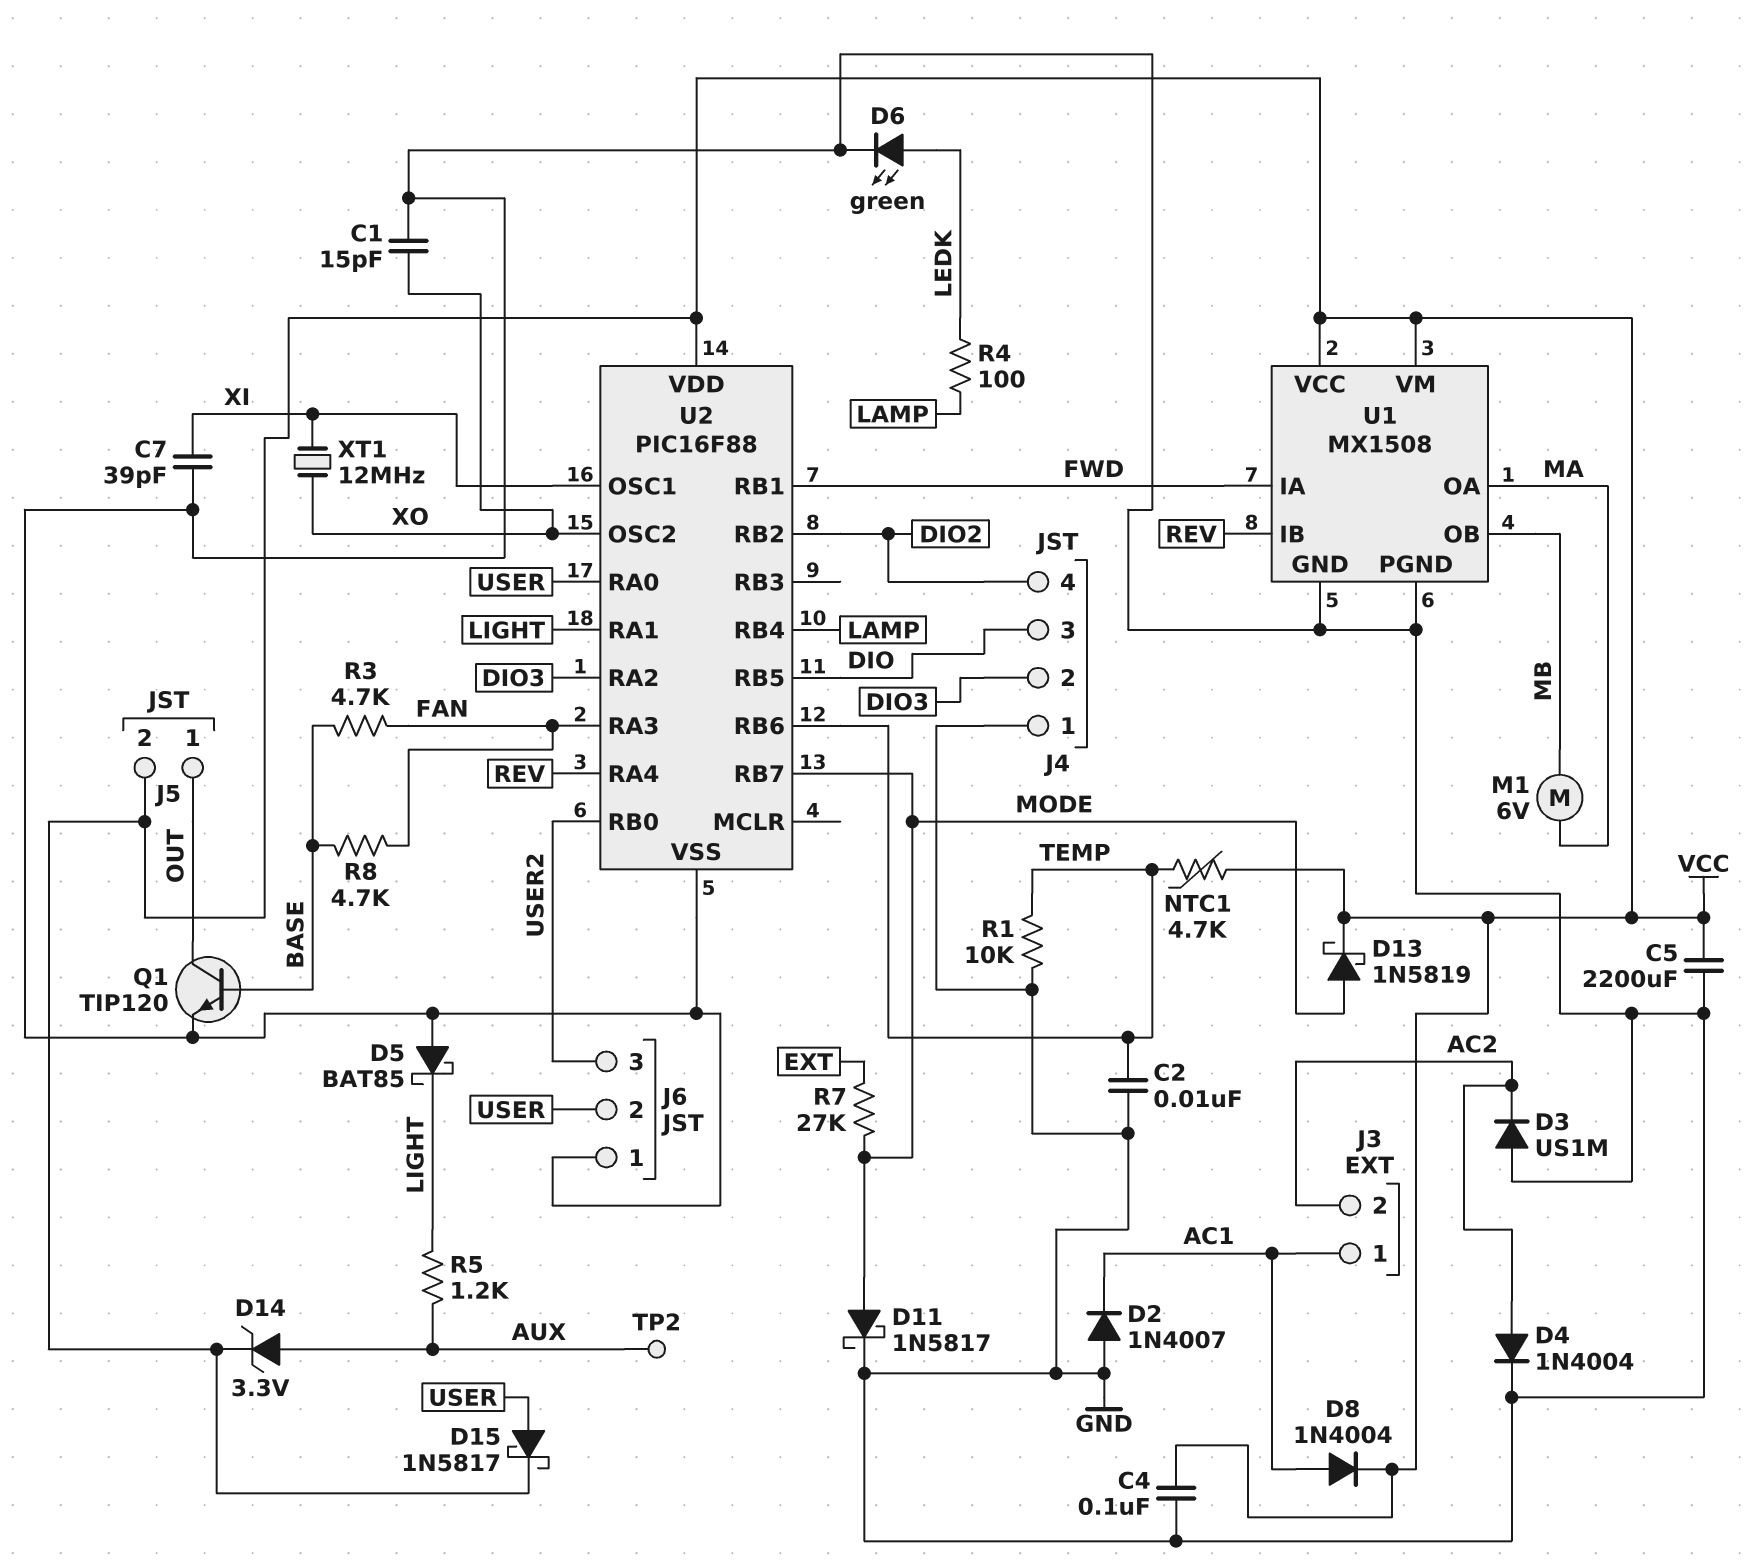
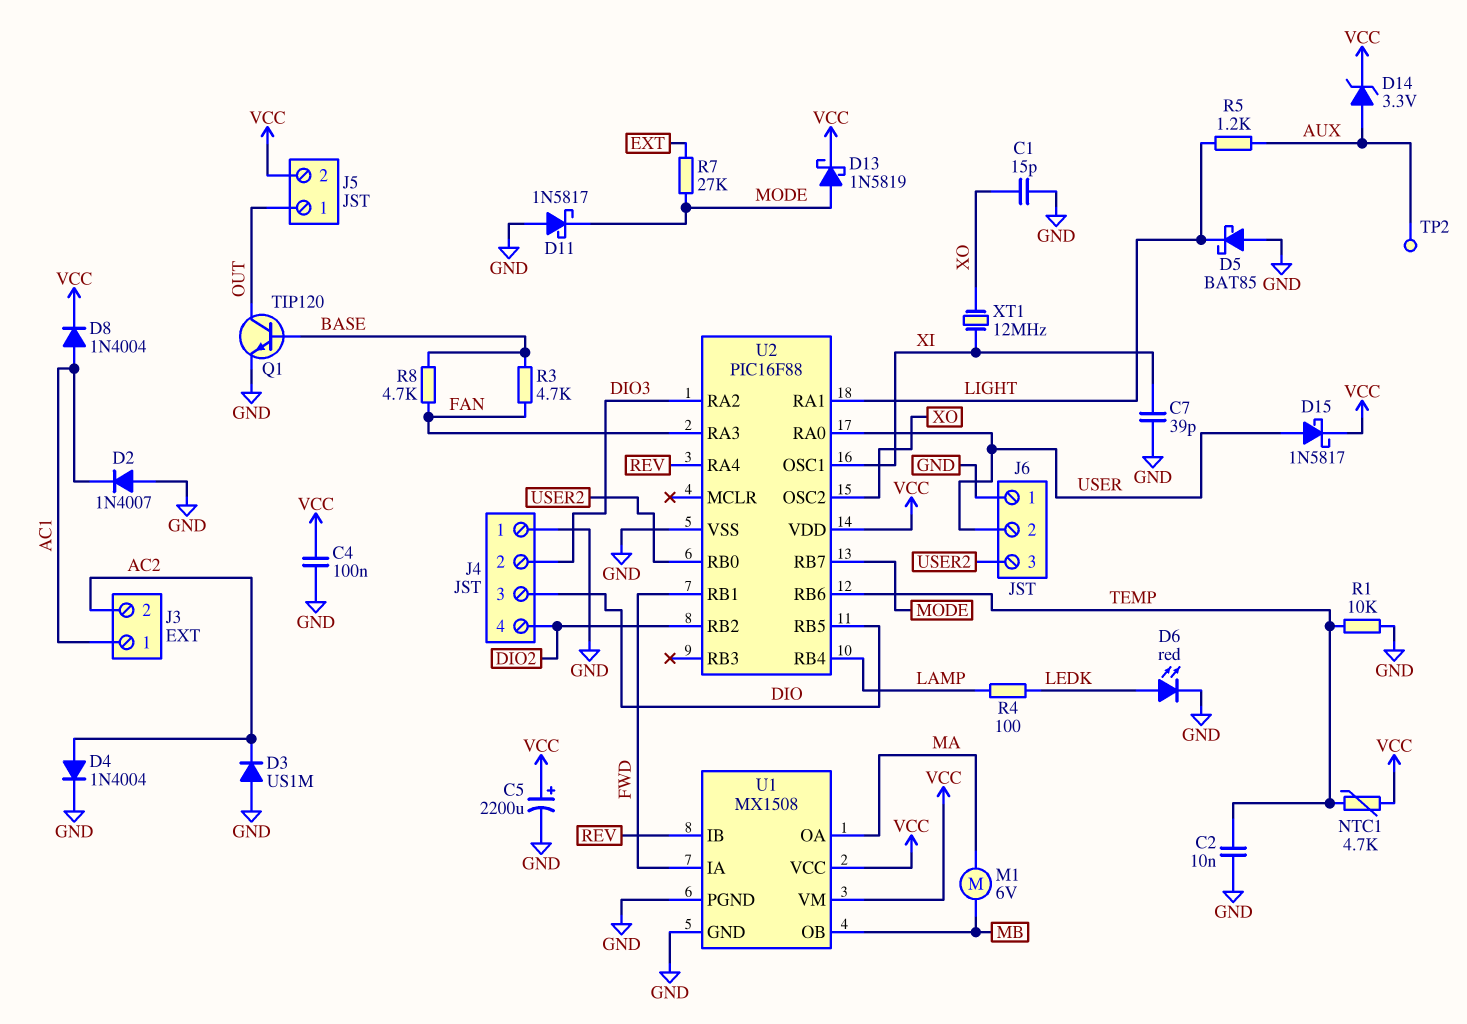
C5: 2200uF (GND, VCC) -> 2200uF (plus VCC, minus GND)
D6: LED green (A LEDK, K GND) -> LED red (A LEDK, K GND)
D11: schottky 1N5817 (A MODE, K GND) -> schottky 1N5817 (A GND, K MODE)

